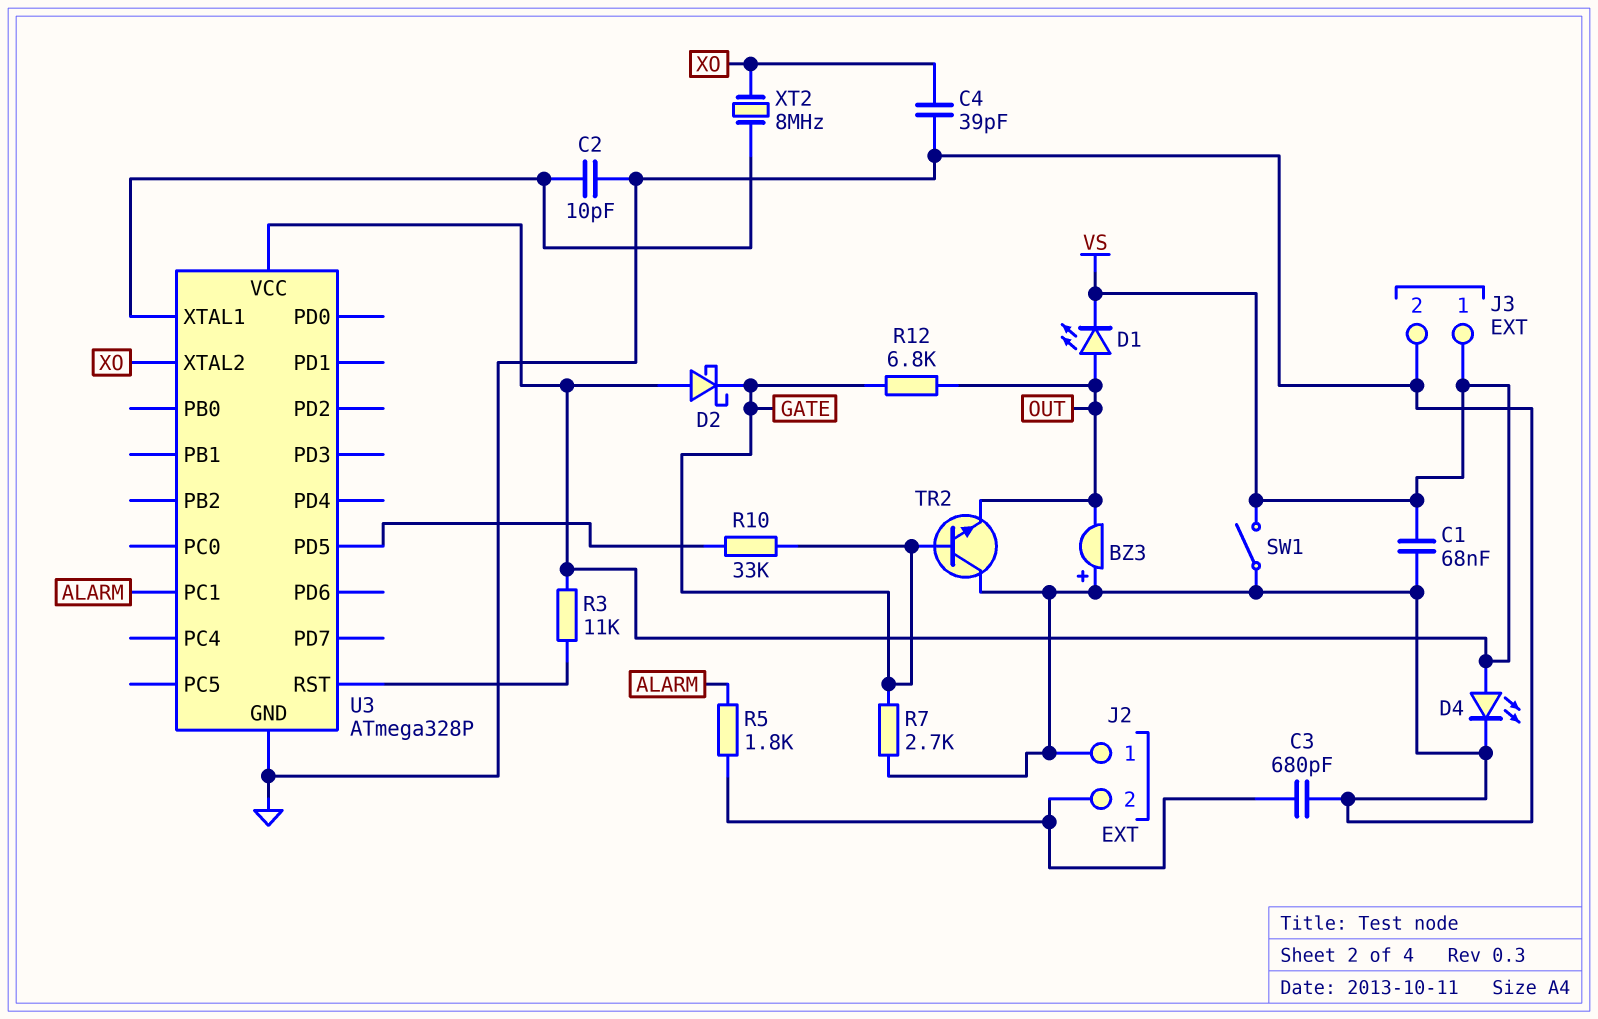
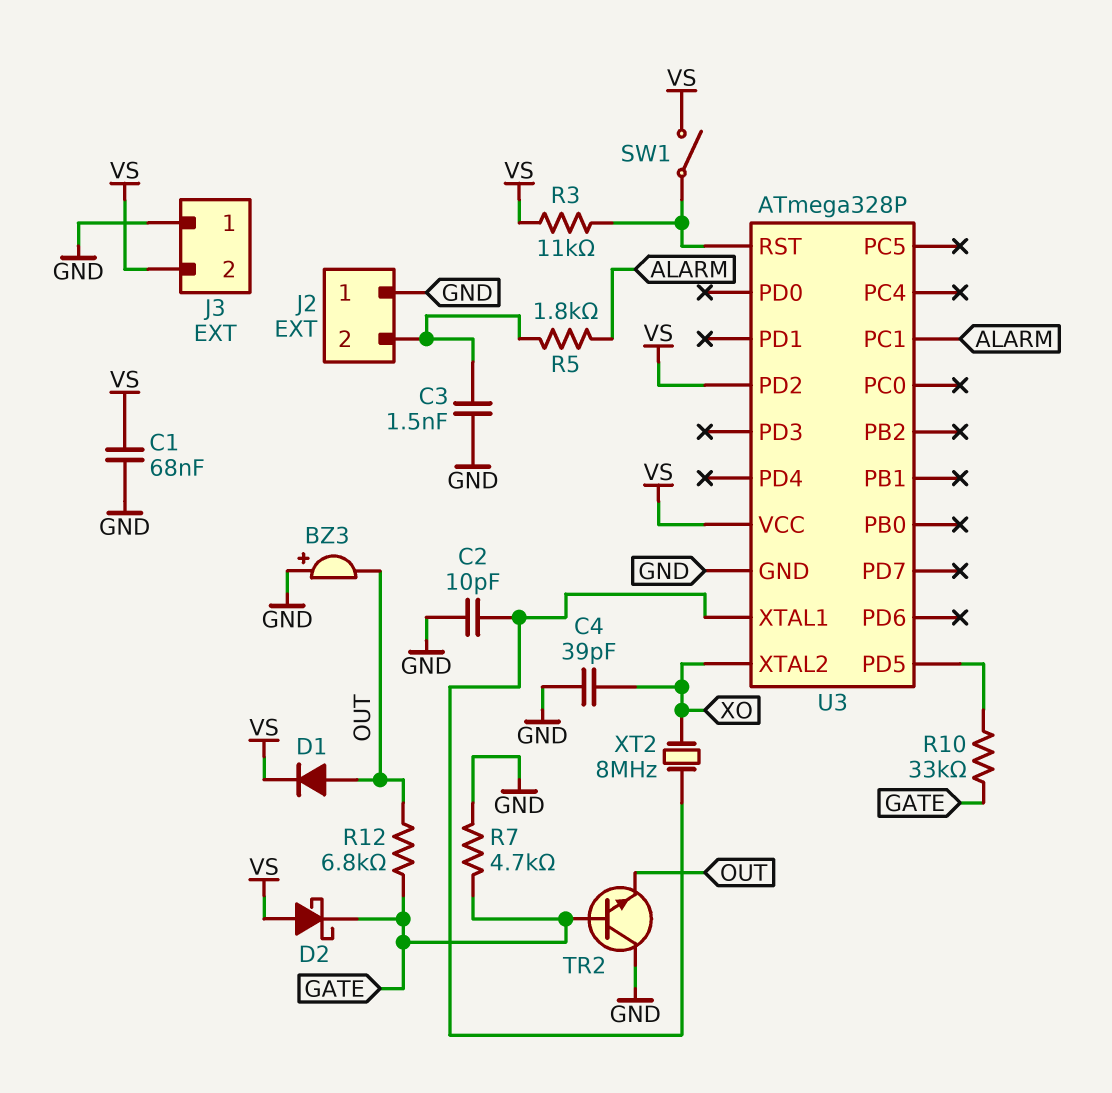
C3: 680pF (GND, J2/2) -> 1.5nF (GND, J2/2)
D1: LED (A OUT, K VS) -> diode (A OUT, K VS)
D4: LED (A VS, K GND) -> none
J3 pin 1: VS -> GND
J3 pin 2: GND -> VS
R7: 2.7k (GATE, GND) -> 4.7k (GATE, GND)
SW1: switch (GND, VS) -> switch (U3/RST, VS)
U3 pin PD2: none -> VS

